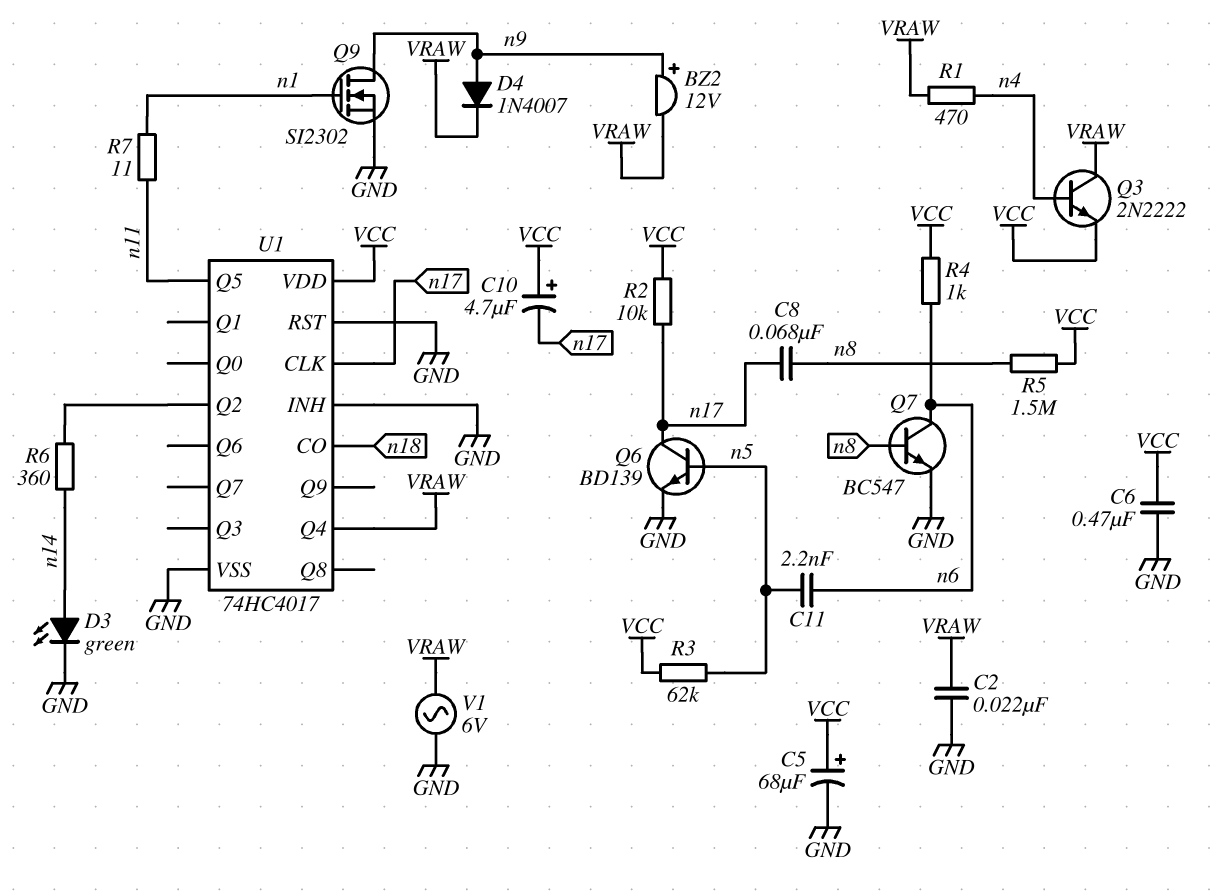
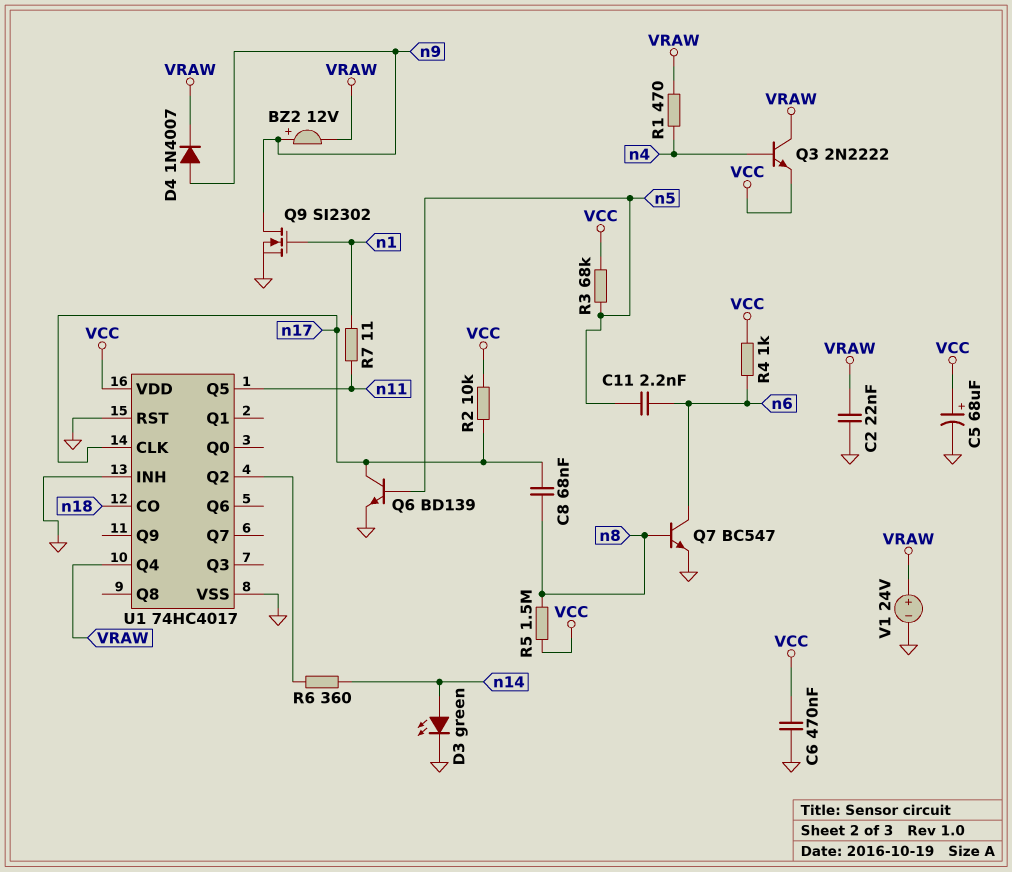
C10: 4.7uF (plus VCC, minus n17) -> none
R3: 62k (VCC, n5) -> 68k (VCC, n5)
V1: AC 6V (GND, VRAW) -> 24V (plus VRAW, minus GND)

